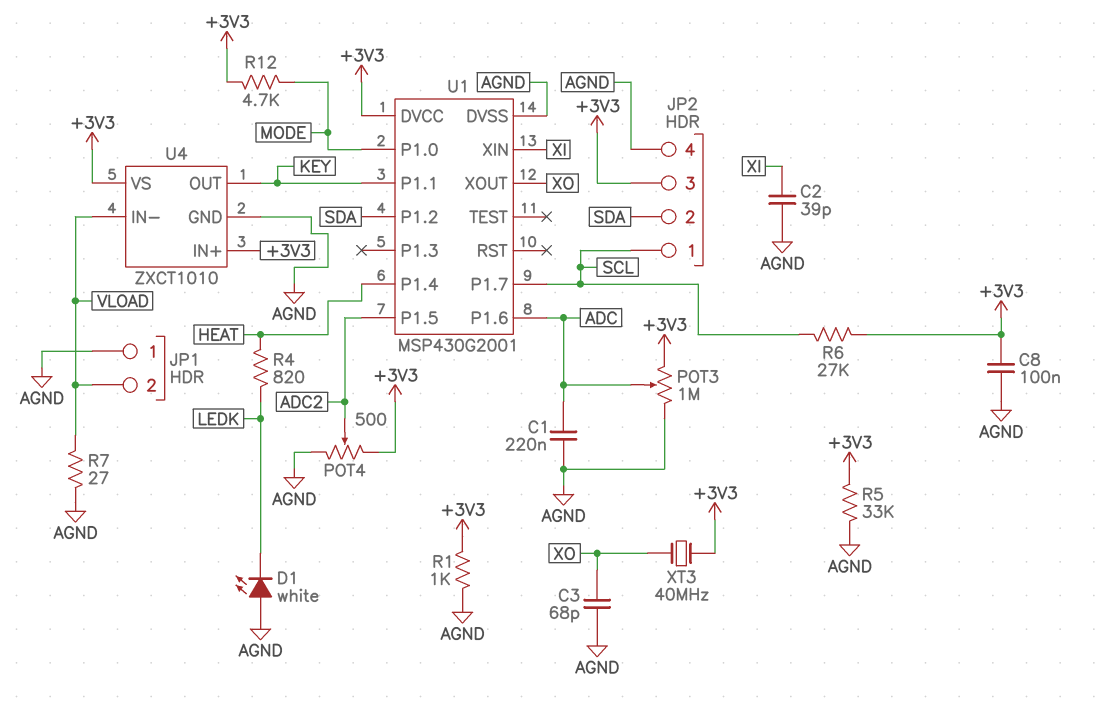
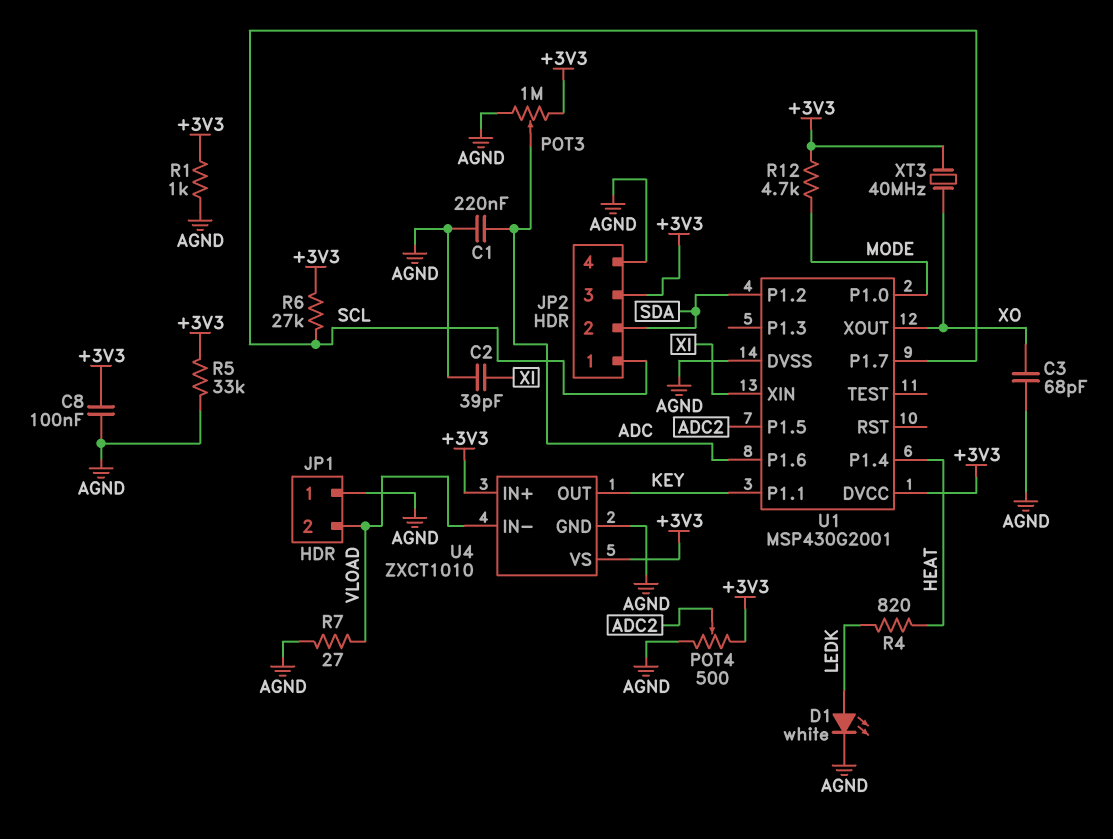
D1: LED white (A AGND, K LEDK) -> LED white (A LEDK, K AGND)

